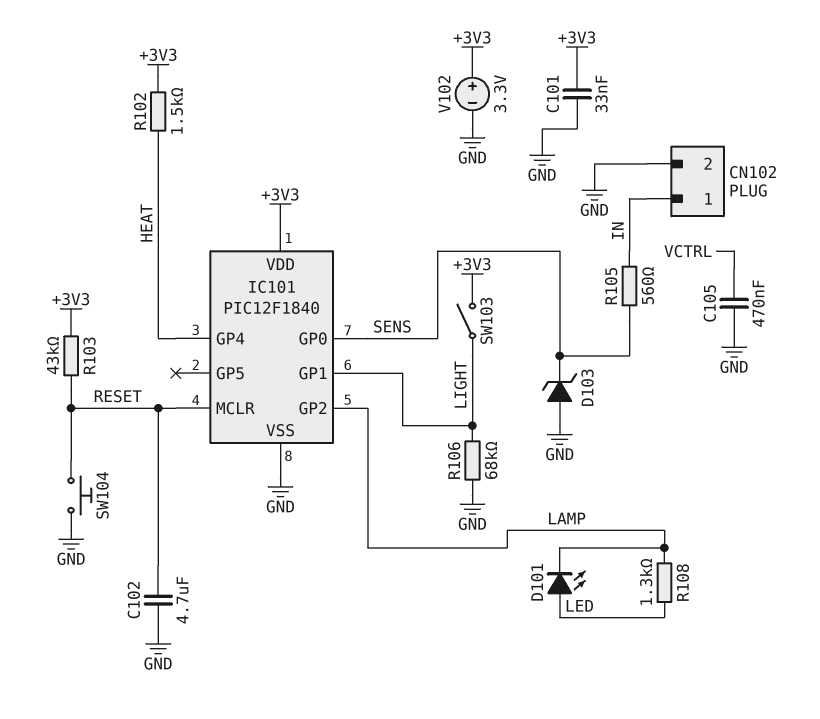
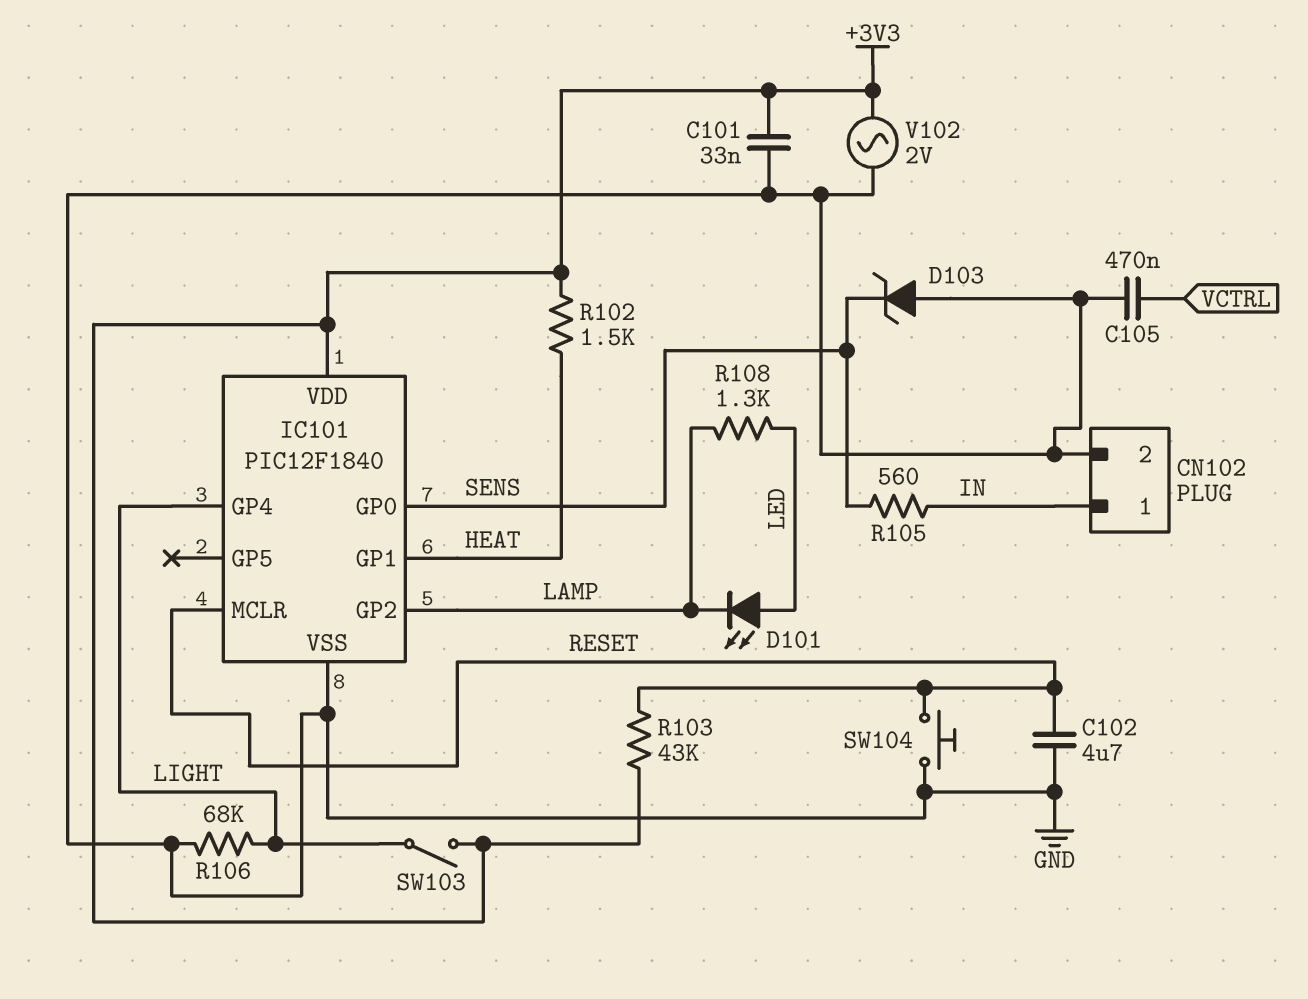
IC101 pin GP1: LIGHT -> HEAT
IC101 pin GP4: HEAT -> LIGHT
V102: 3.3V (plus +3V3, minus GND) -> AC 2V (+3V3, GND)

